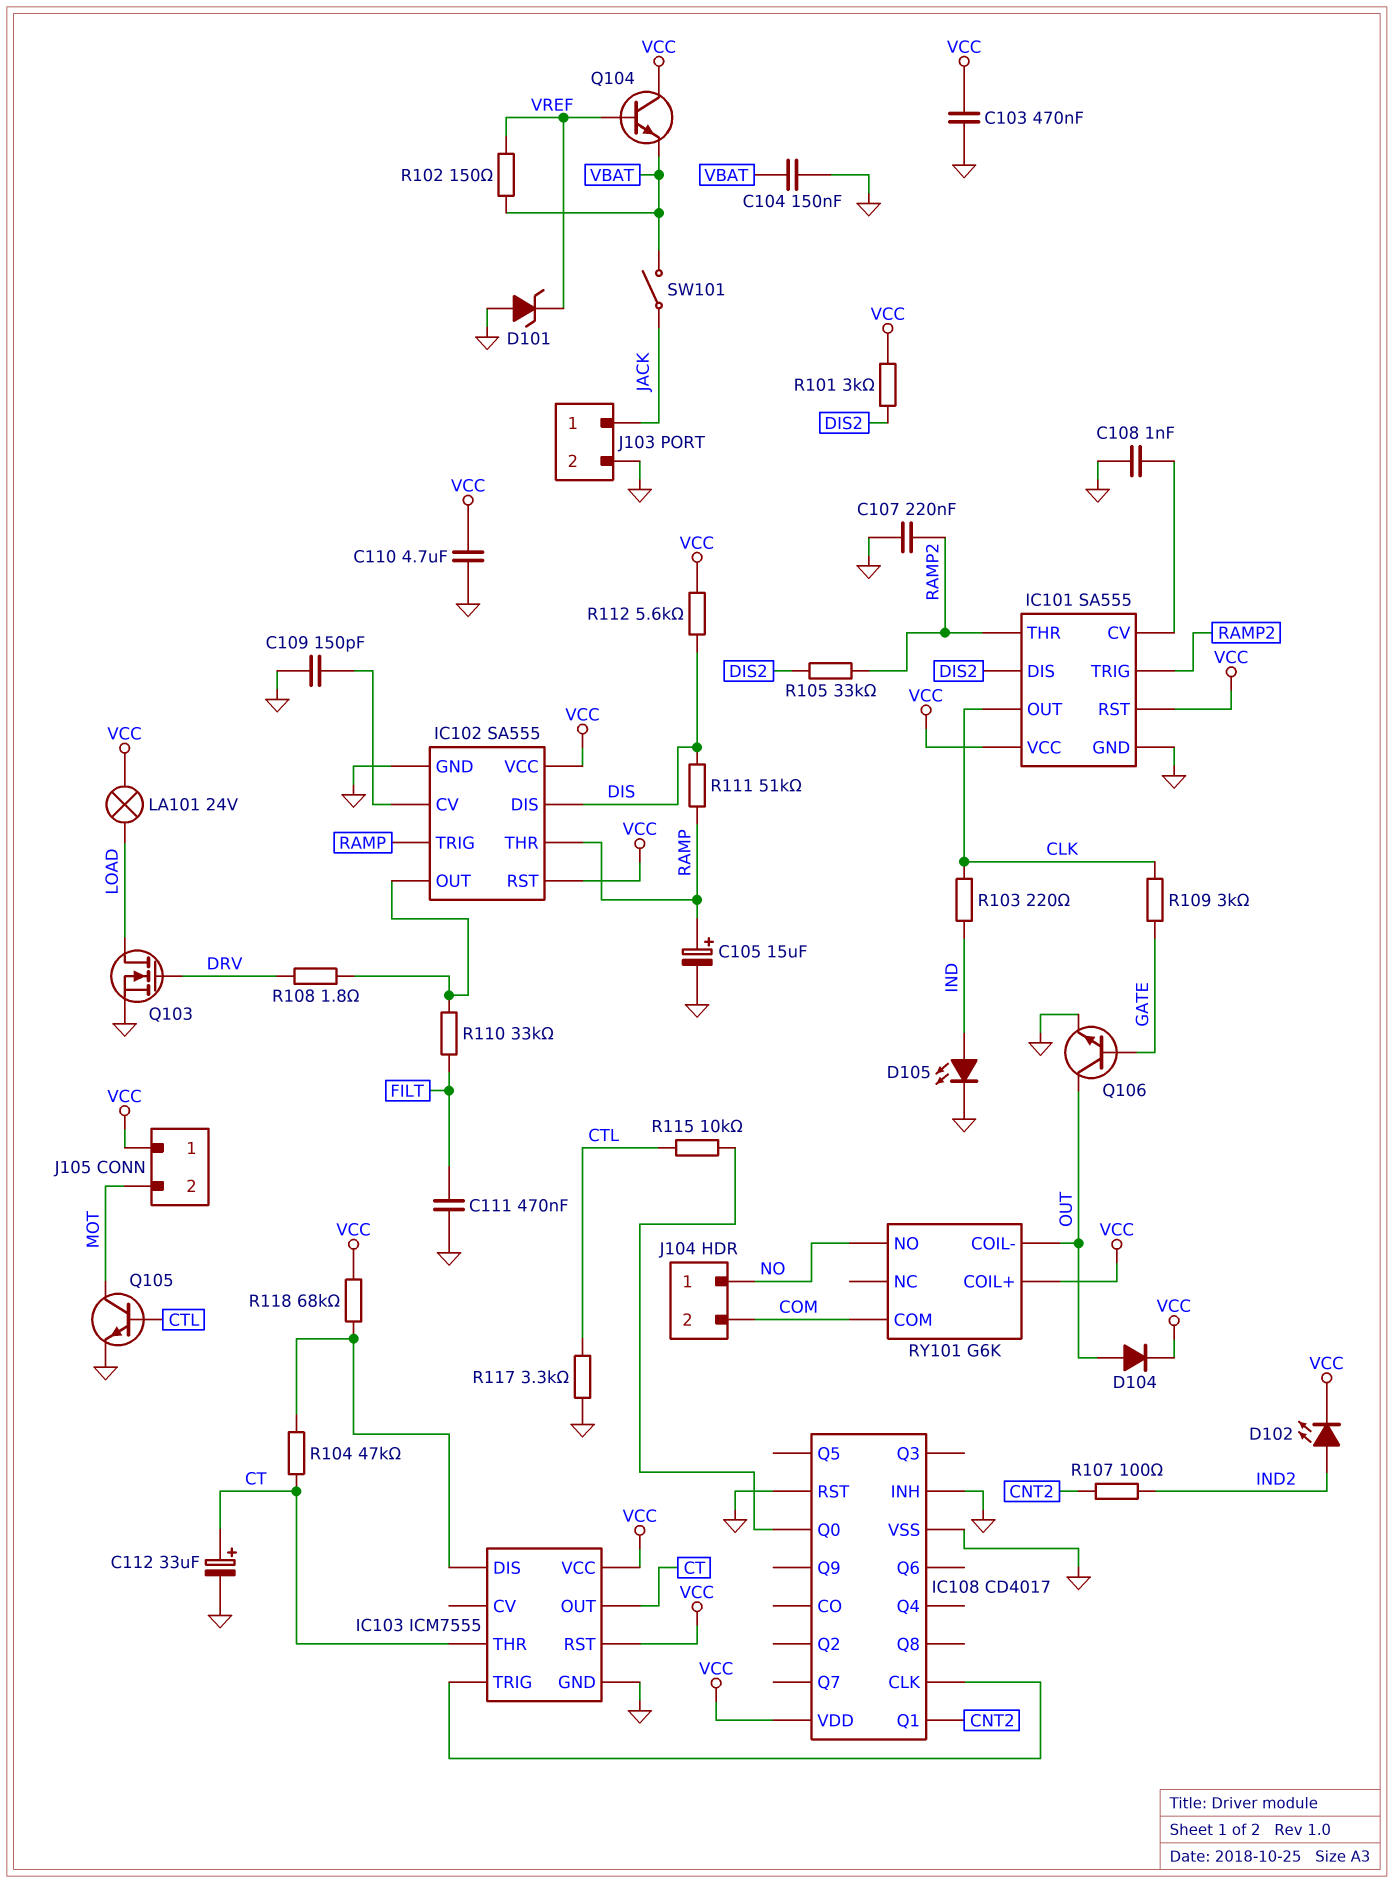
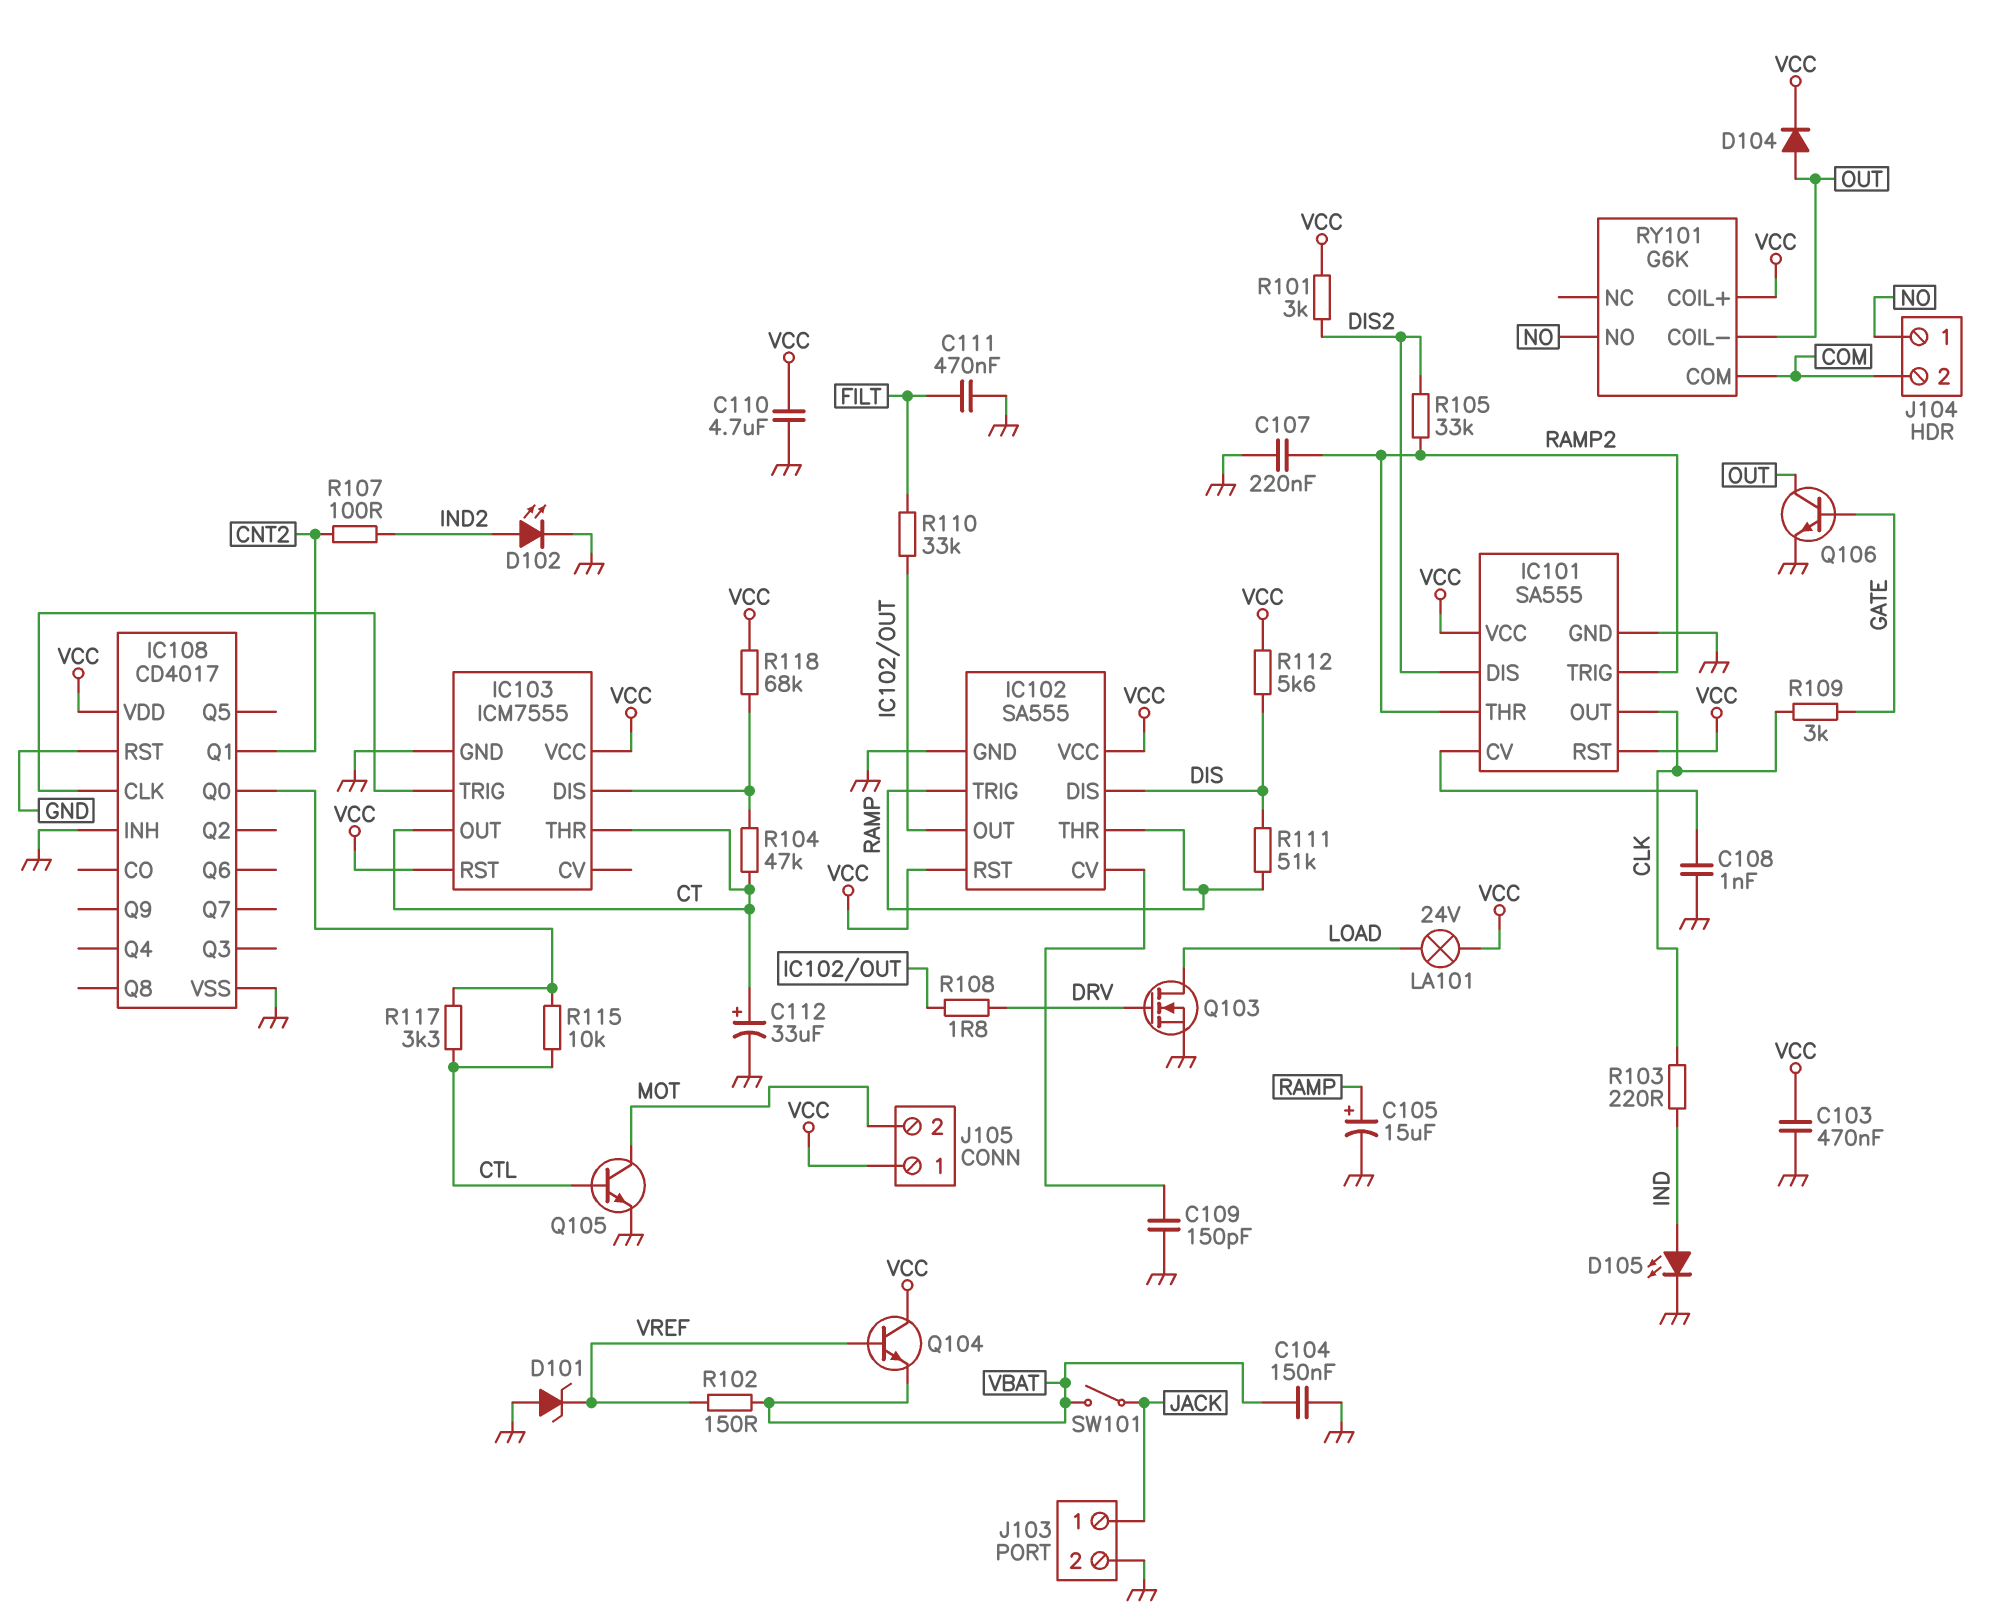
D102: LED (A IND2, K VCC) -> LED (A IND2, K GND)
R117: 3.3k (CTL, GND) -> 3.3k (CTL, IC108/Q0)

